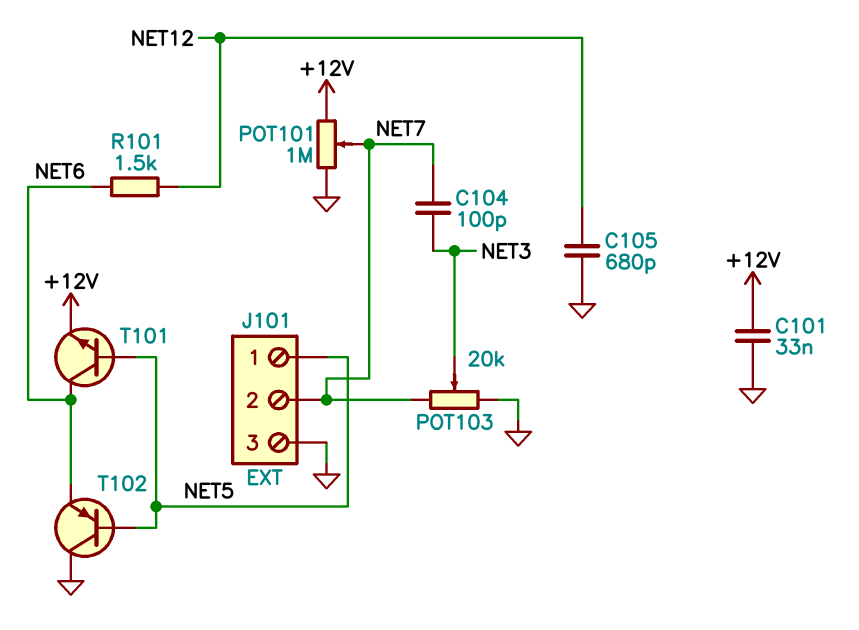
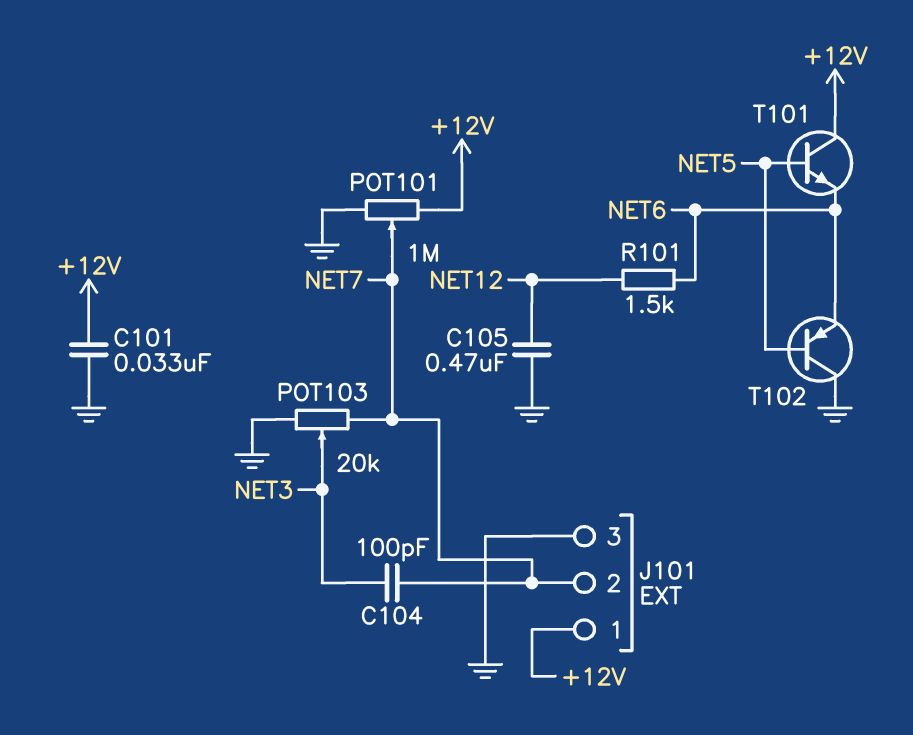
C105: 680pF (GND, NET12) -> 470nF (GND, NET12)
J101 pin 1: NET5 -> +12V
T101: NPN (B NET5, C NET6, E +12V) -> NPN (B NET5, C +12V, E NET6)

